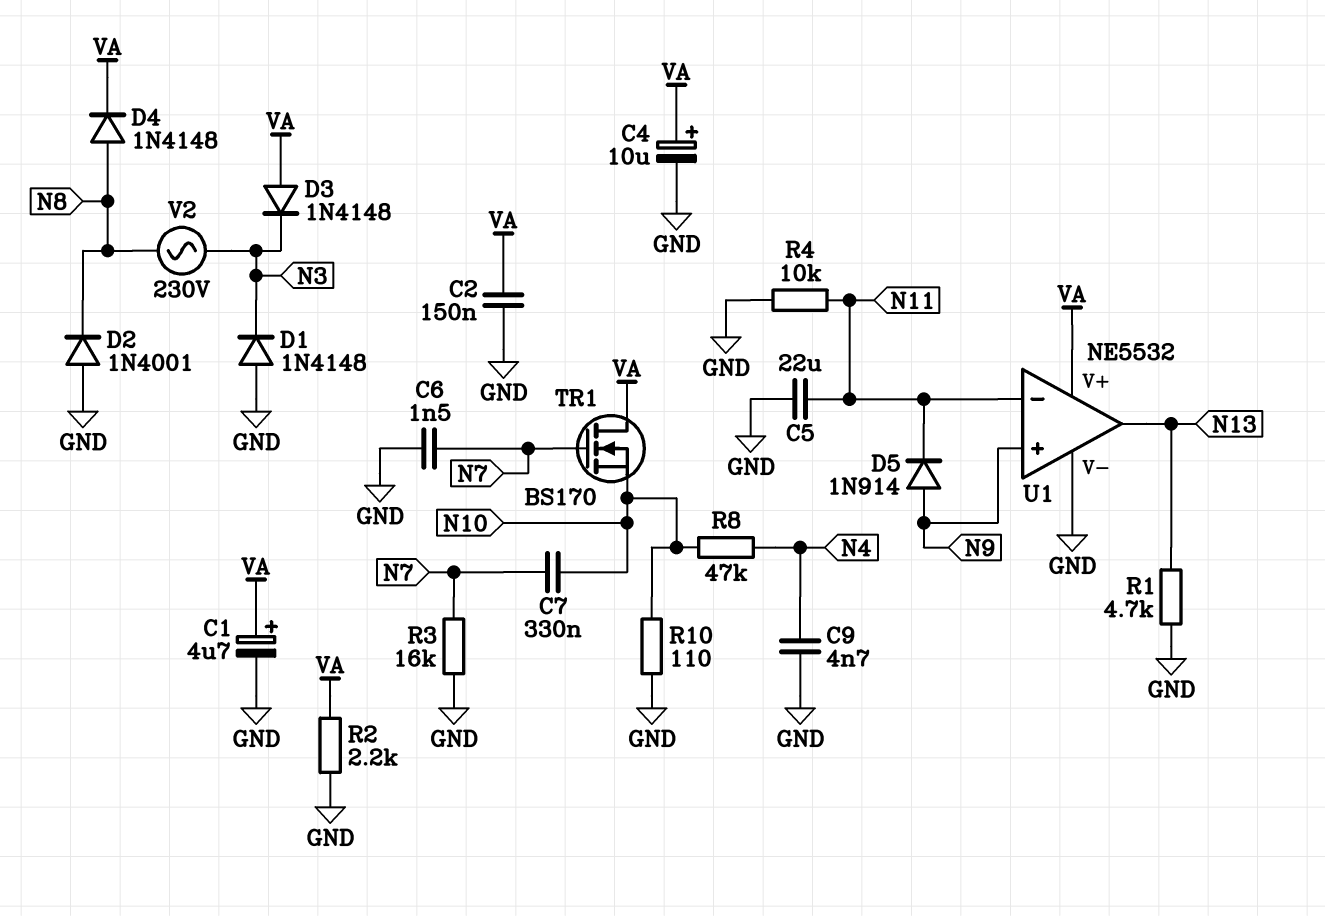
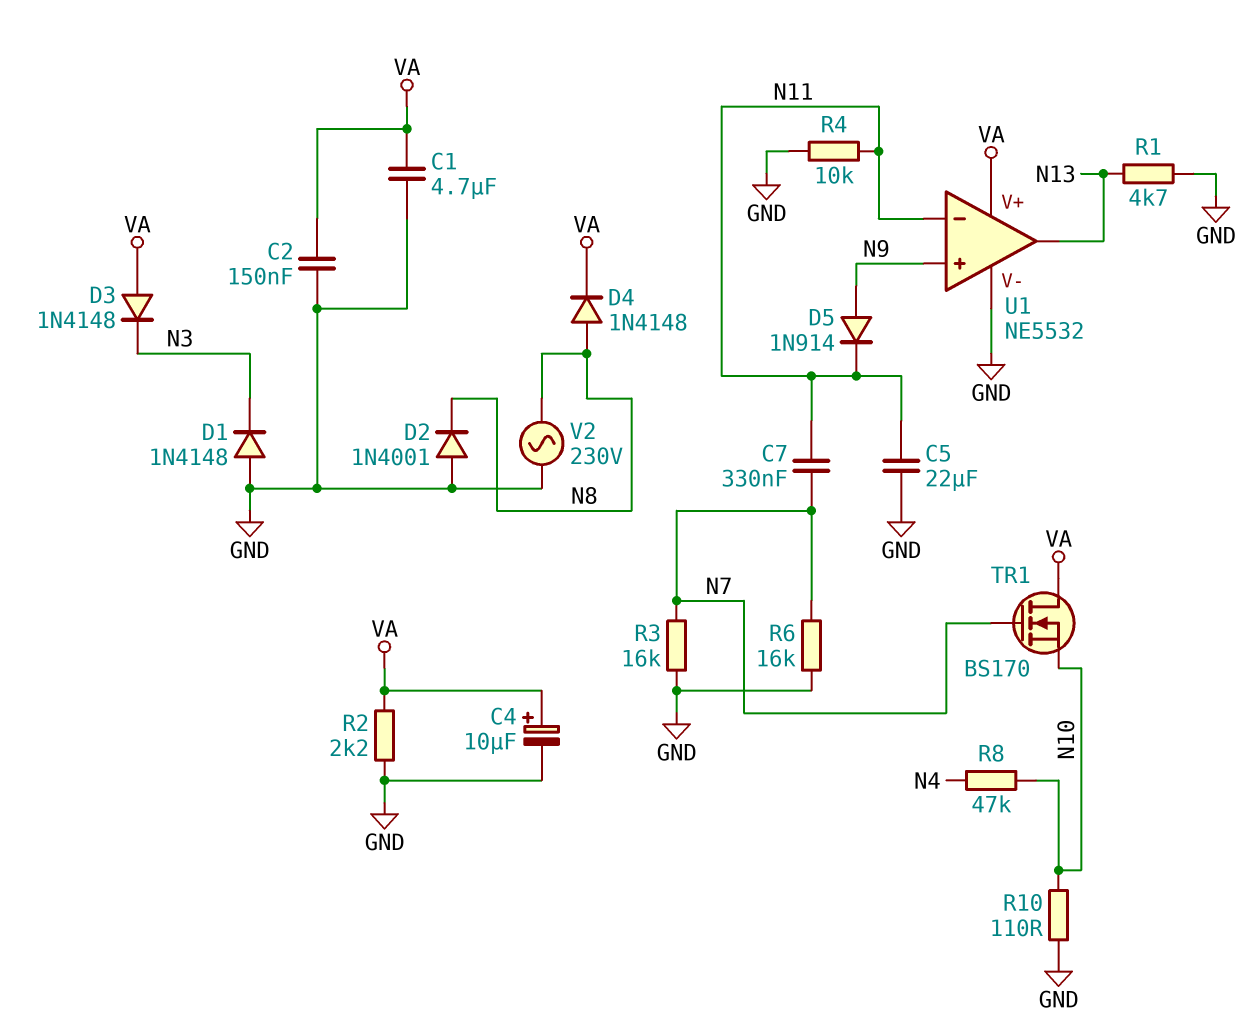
C1: 4.7uF (plus VA, minus GND) -> 4.7uF (GND, VA)
C6: 1.5nF (GND, N7) -> none
C7: 330nF (N7, N10) -> 330nF (N7, N11)
C9: 4.7nF (GND, N4) -> none
R6: none -> 16k (GND, N7)
V2: AC 230V (N3, N8) -> AC 230V (GND, N8)

